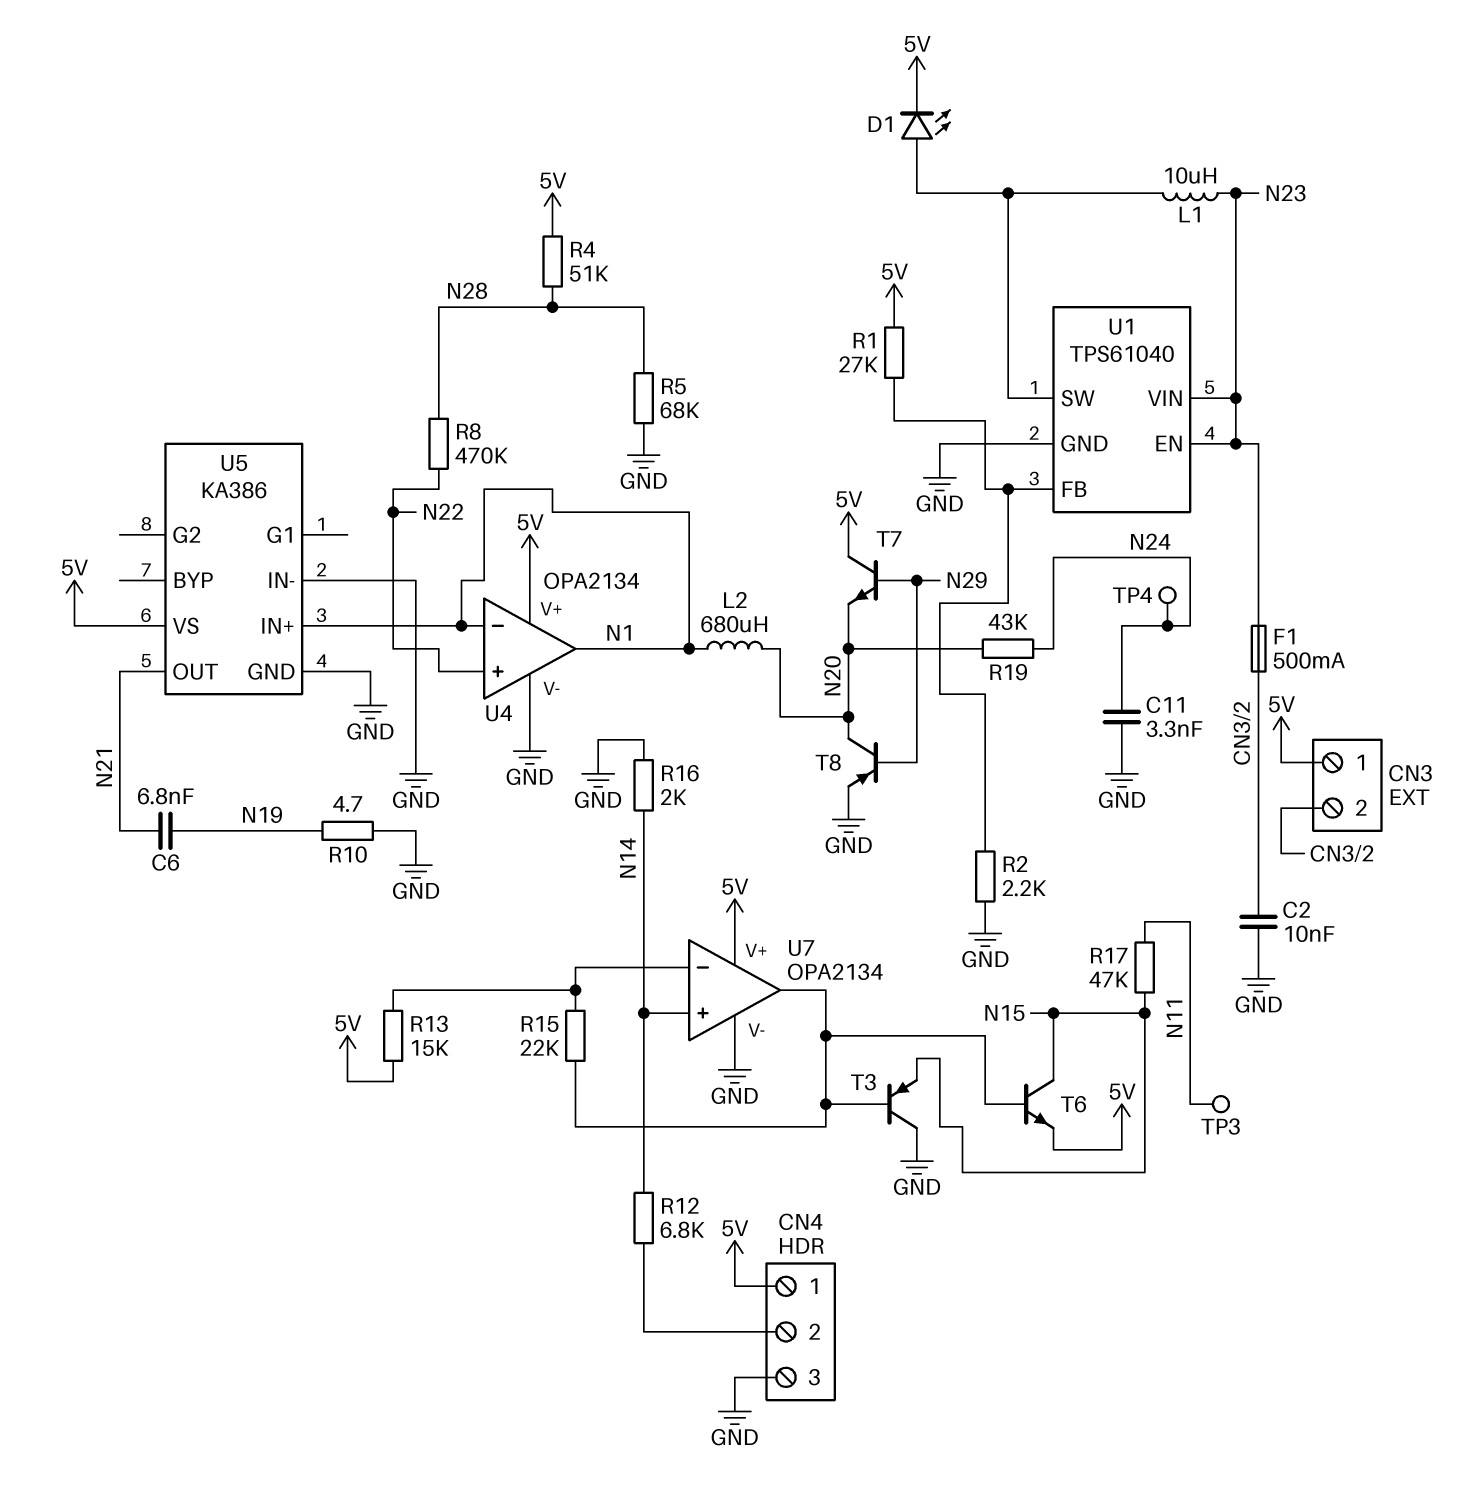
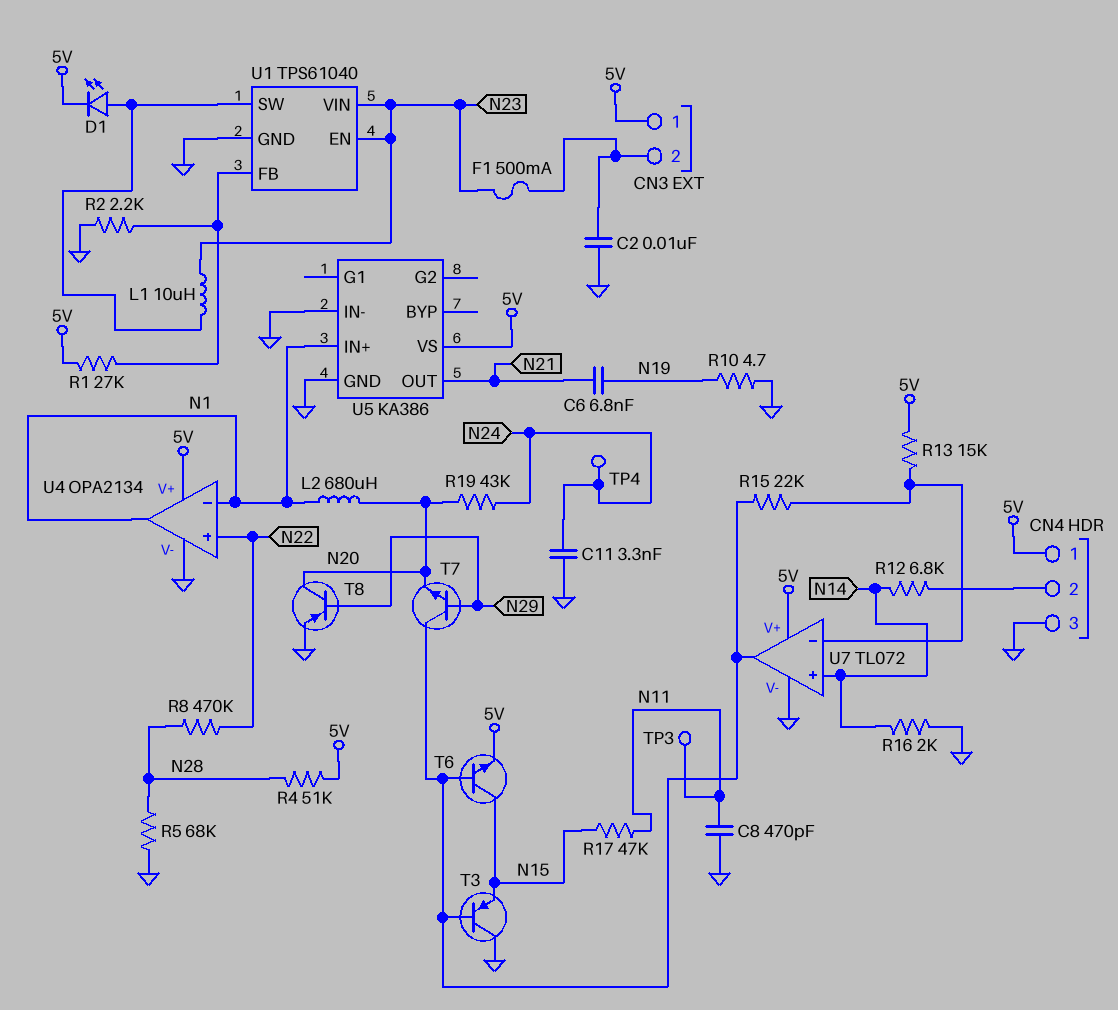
C8: none -> 470pF (GND, N11)
T7: NPN (B N29, C 5V, E N20) -> NPN (B N29, C U7/out, E N20)
U7: OPA2134 -> TL072

